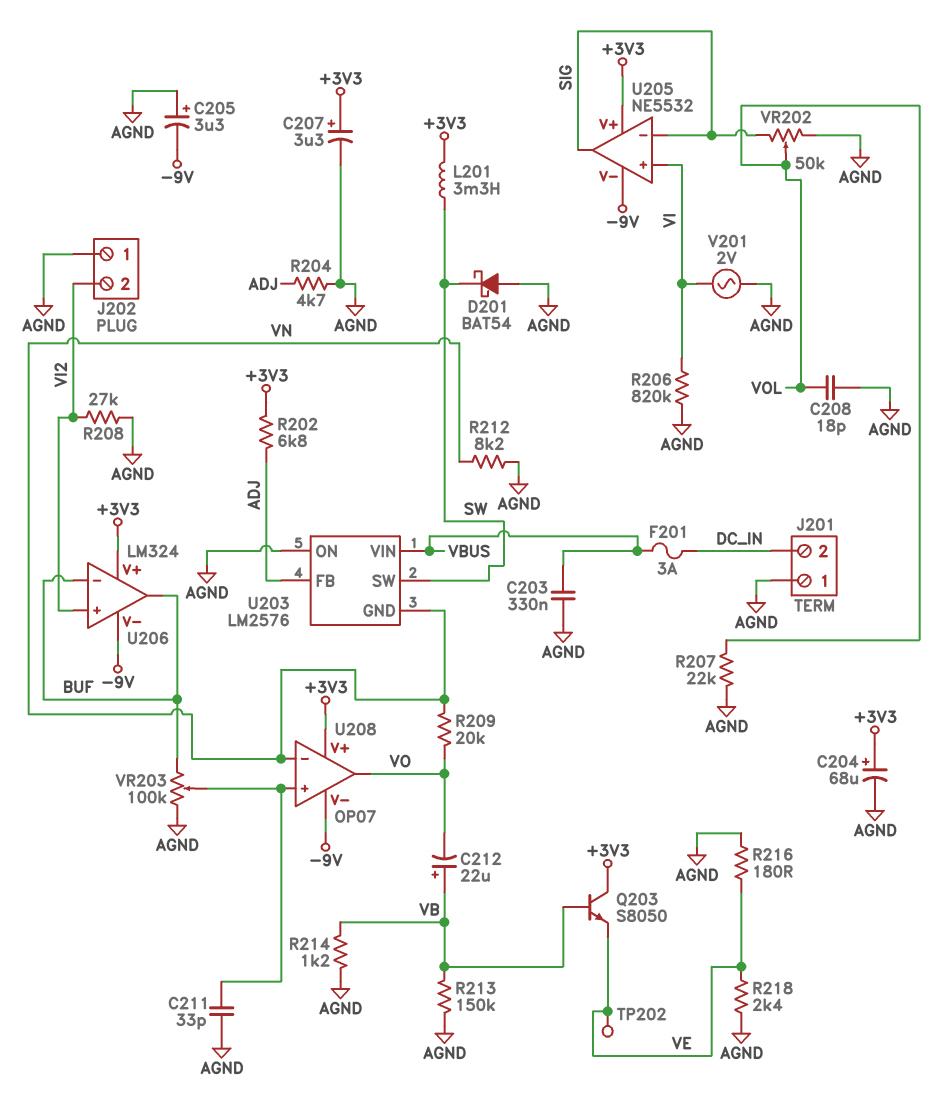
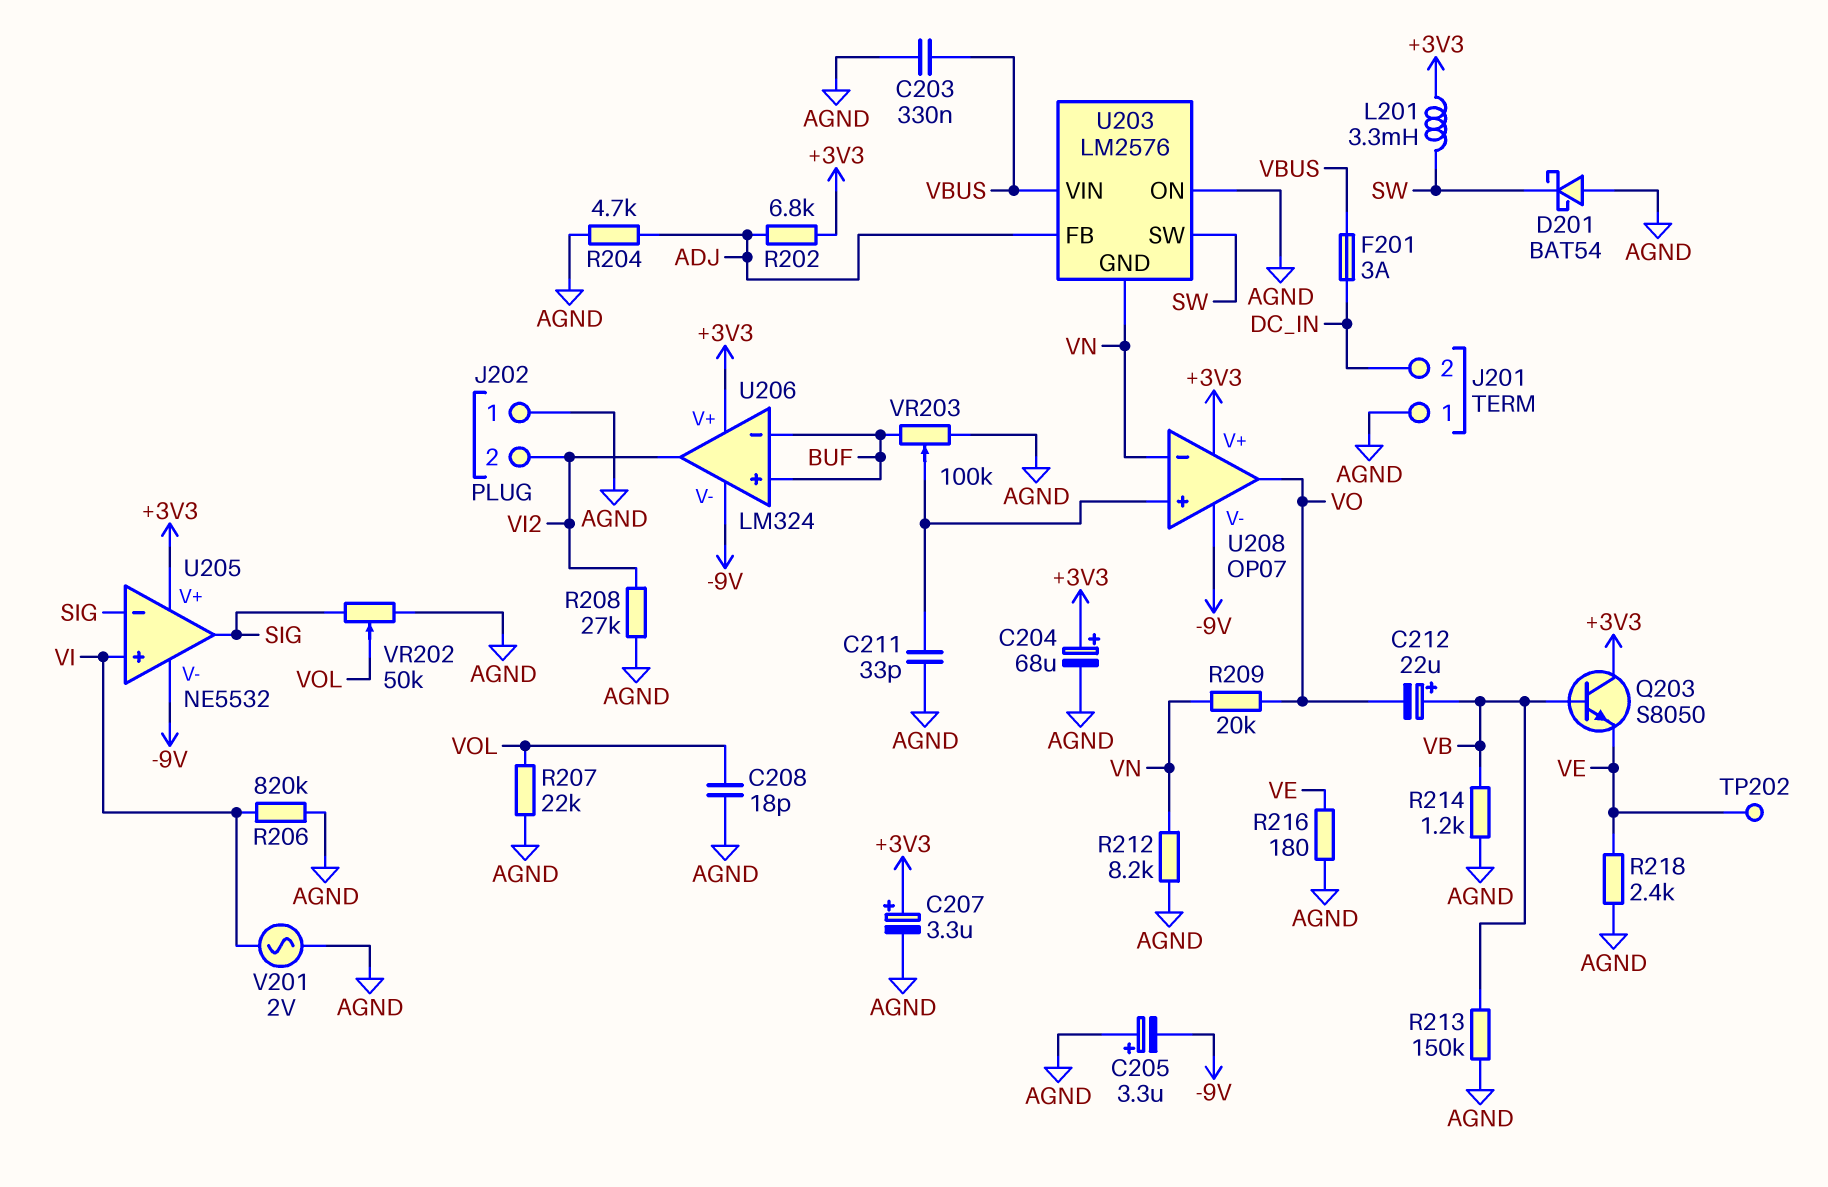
U206 pin in+: VI2 -> BUF
U206 pin out: BUF -> VI2

